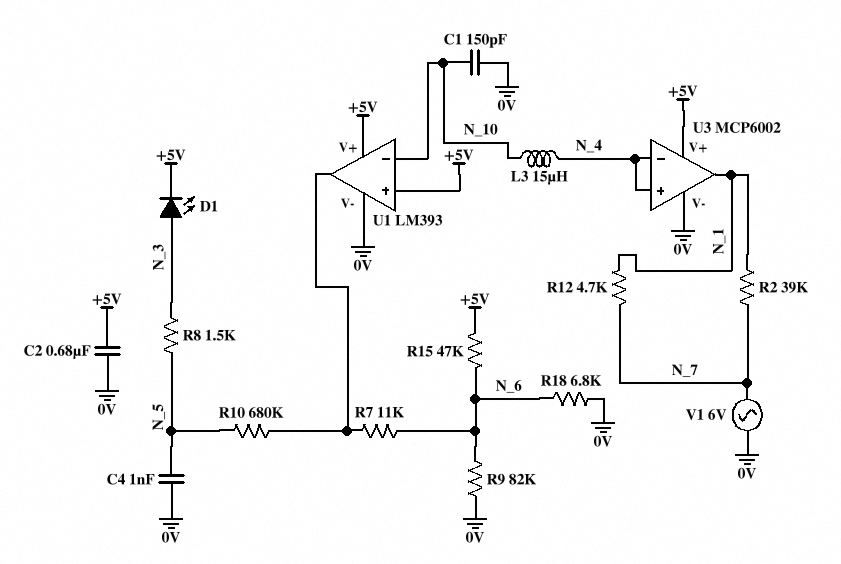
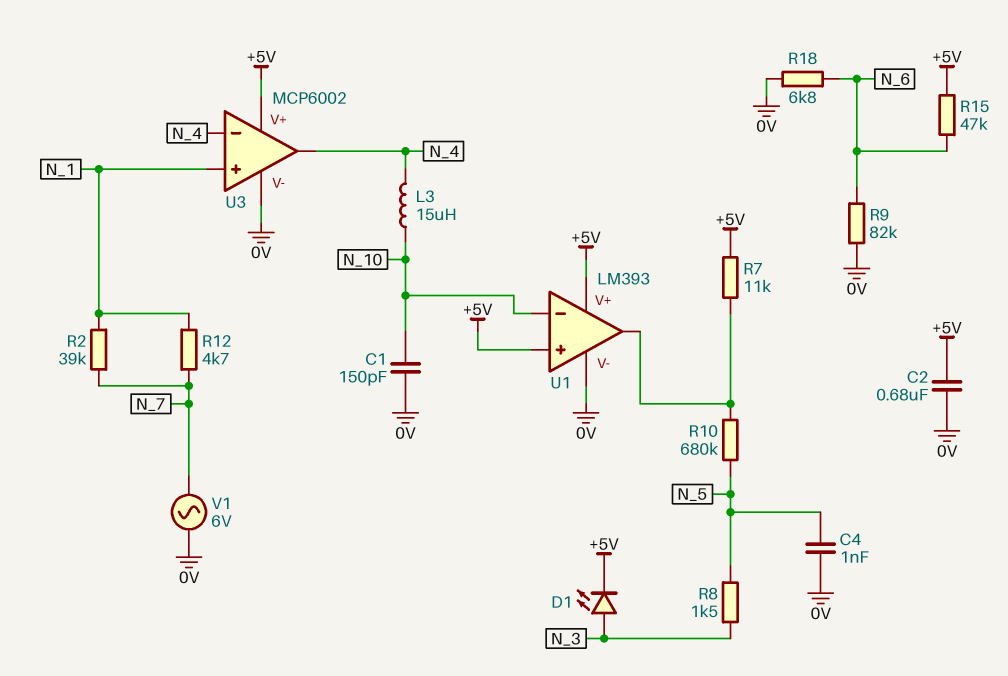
R7: 11k (N_6, U1/out) -> 11k (+5V, U1/out)
U3 pin in+: N_4 -> N_1
U3 pin out: N_1 -> N_4

